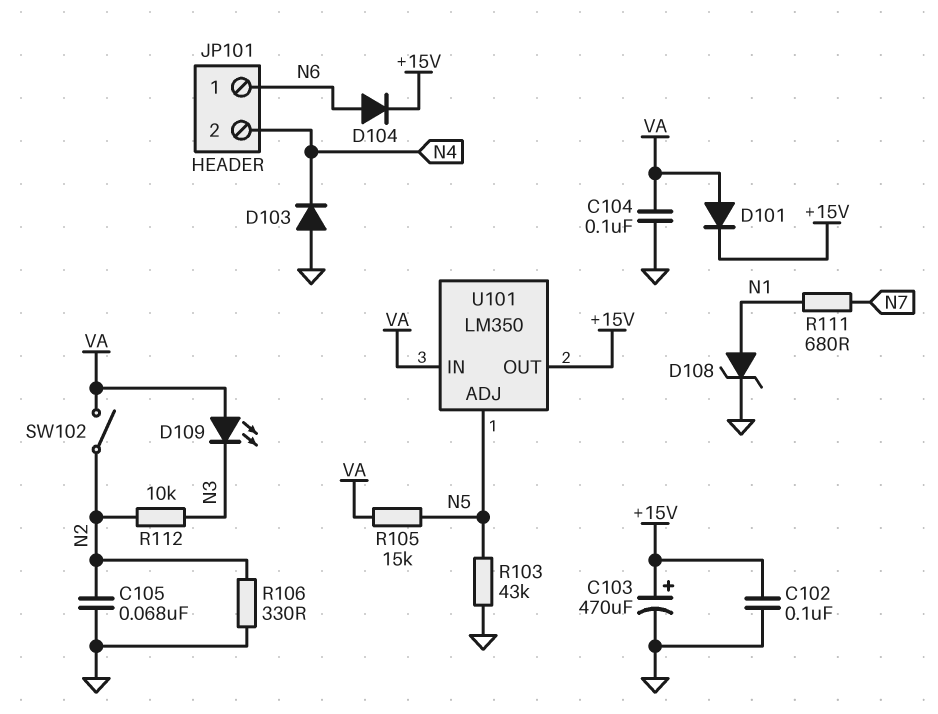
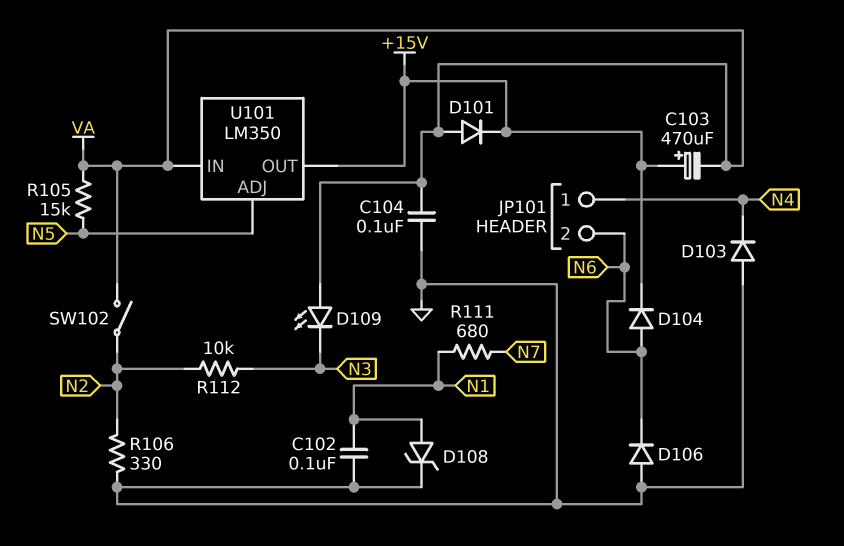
C102: 100nF (+15V, GND) -> 100nF (GND, N1)
C103: 470uF (plus +15V, minus GND) -> 470uF (plus +15V, minus VA)
C105: 68nF (GND, N2) -> none
D106: none -> diode (A GND, K N6)
JP101 pin 1: N6 -> N4
JP101 pin 2: N4 -> N6
R103: 43k (GND, N5) -> none

